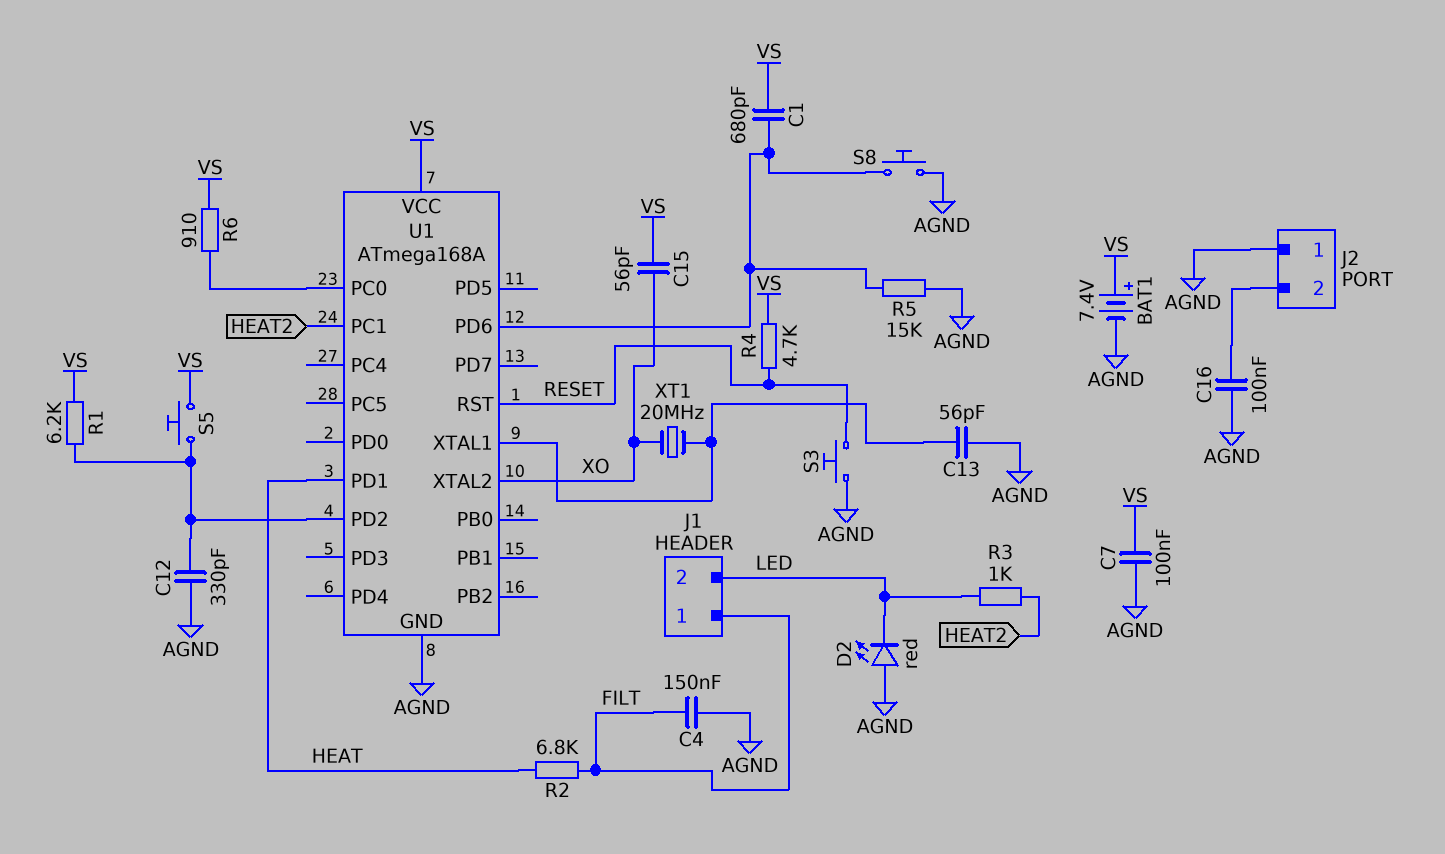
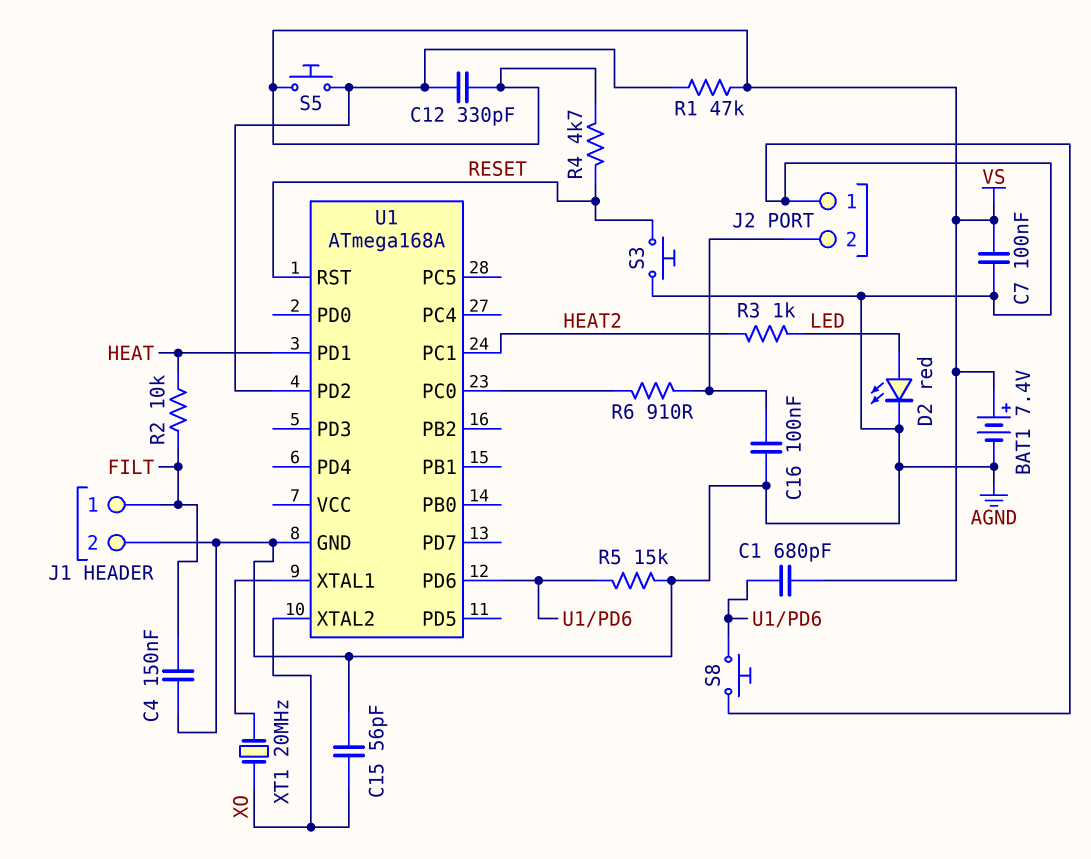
C12: 330pF (AGND, U1/PD2) -> 330pF (U1/PD2, VS)
C13: 56pF (AGND, U1/XTAL1) -> none
C15: 56pF (VS, XO) -> 56pF (AGND, XO)
D2: LED red (A AGND, K LED) -> LED red (A LED, K AGND)
J1 pin 2: LED -> AGND
R1: 6.2k (U1/PD2, VS) -> 47k (U1/PD2, VS)
R2: 6.8k (FILT, HEAT) -> 10k (FILT, HEAT)
R6: 910 (U1/PC0, VS) -> 910 (J2/2, U1/PC0)
U1 pin VCC: VS -> none

